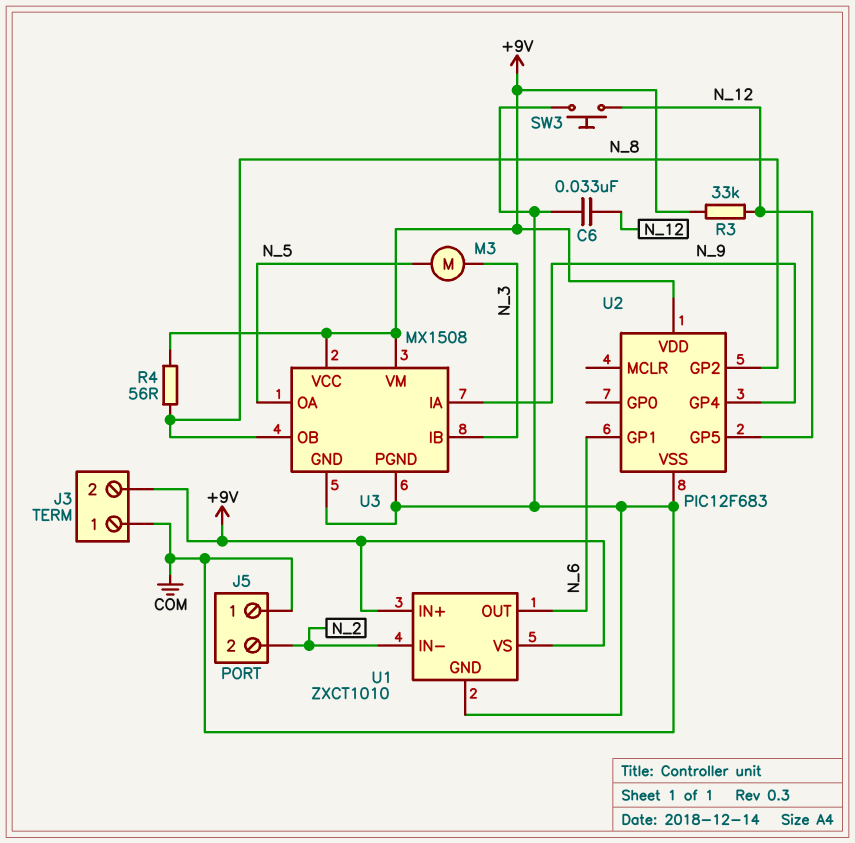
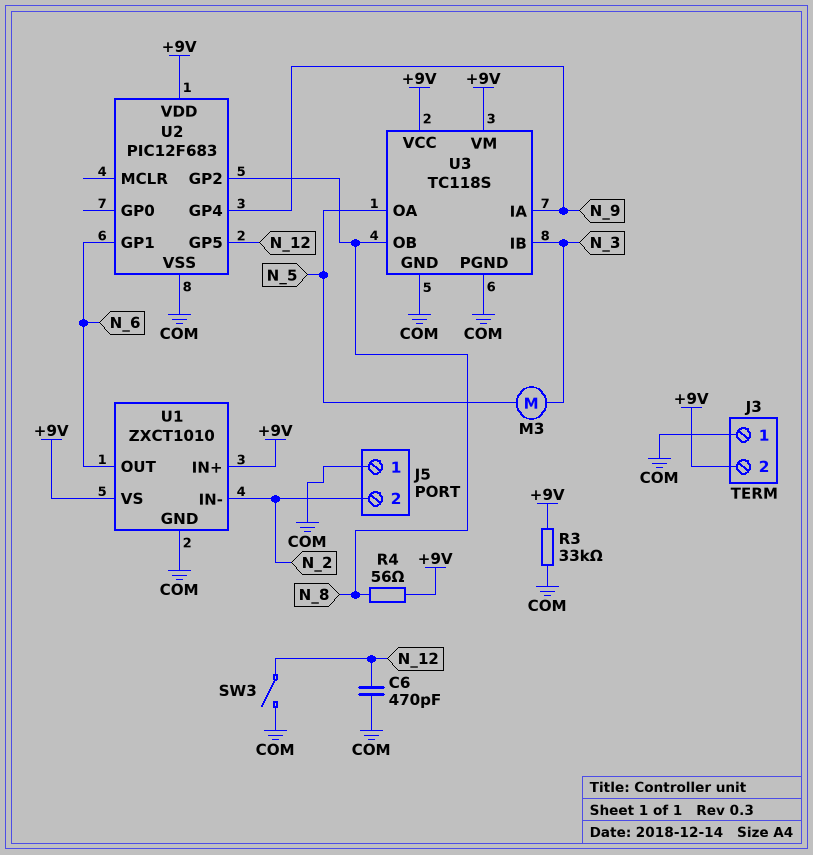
C6: 33nF (COM, N_12) -> 470pF (COM, N_12)
R3: 33k (+9V, N_12) -> 33k (+9V, COM)
SW3: button (COM, N_12) -> switch (COM, N_12)
U3: MX1508 -> TC118S

